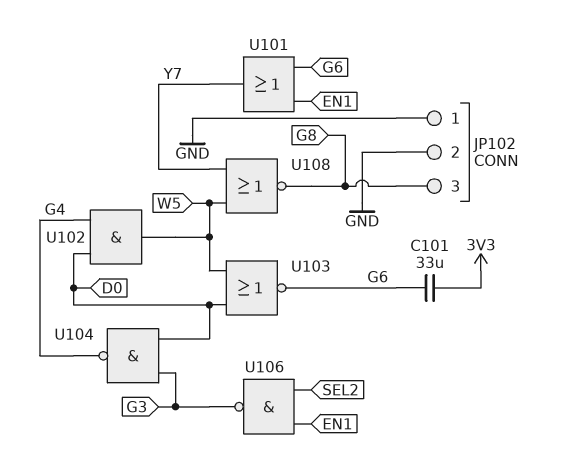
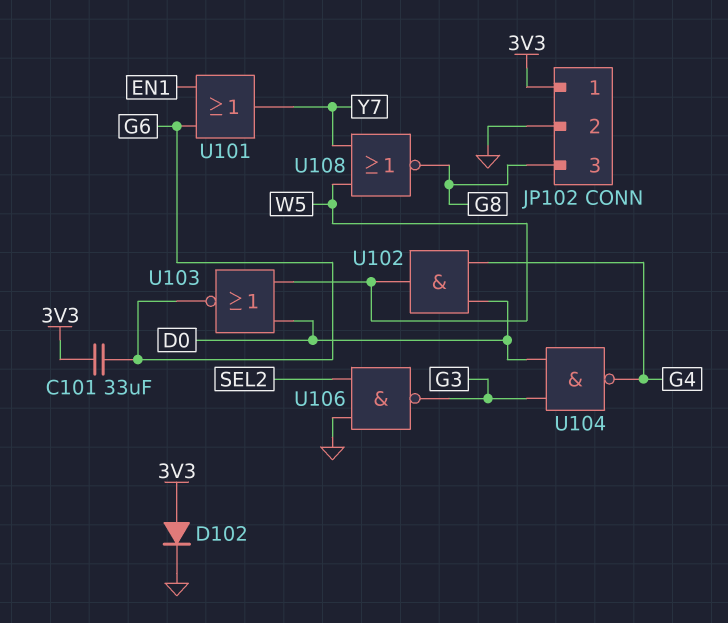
D102: none -> diode (A 3V3, K GND)
JP102 pin 1: GND -> 3V3
U106: NAND (in EN1, in SEL2, out G3) -> NAND (in GND, in SEL2, out G3)

